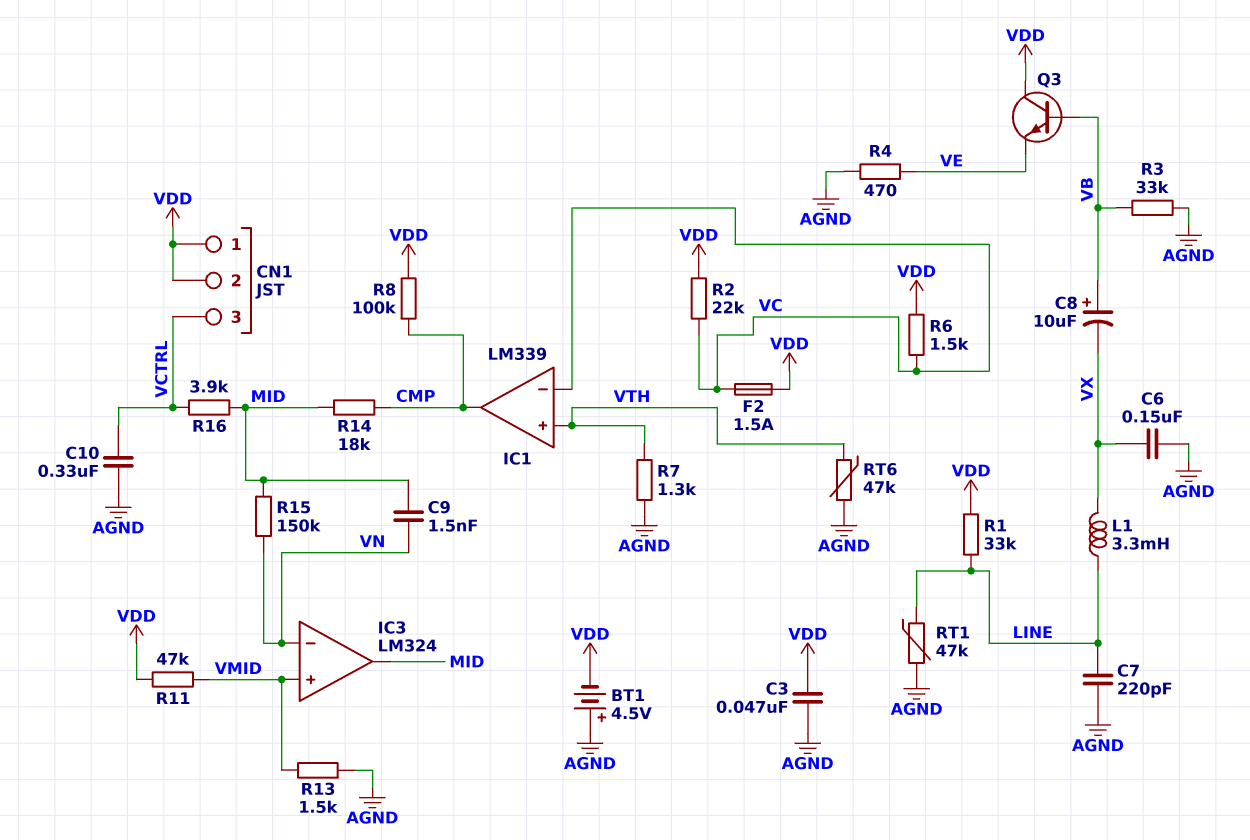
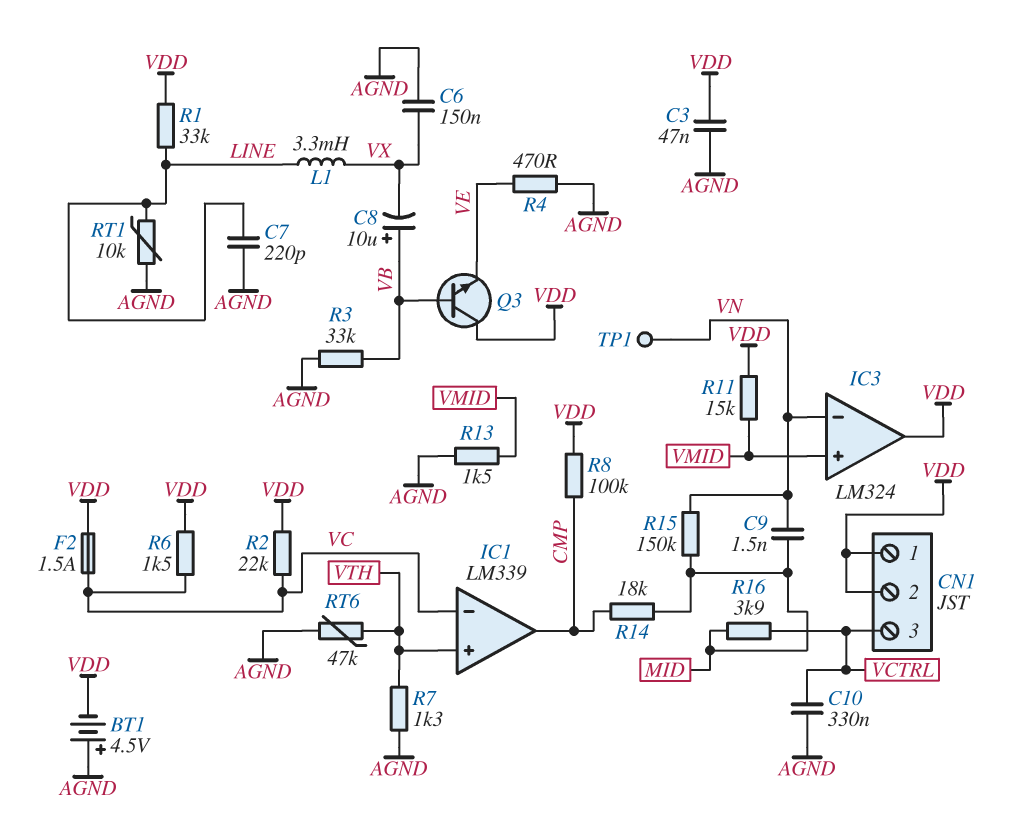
IC3 pin out: MID -> VDD
R11: 47k (VDD, VMID) -> 15k (VDD, VMID)
RT1: 47k (AGND, LINE) -> 10k (AGND, LINE)
TP1: none -> test point (VN)

